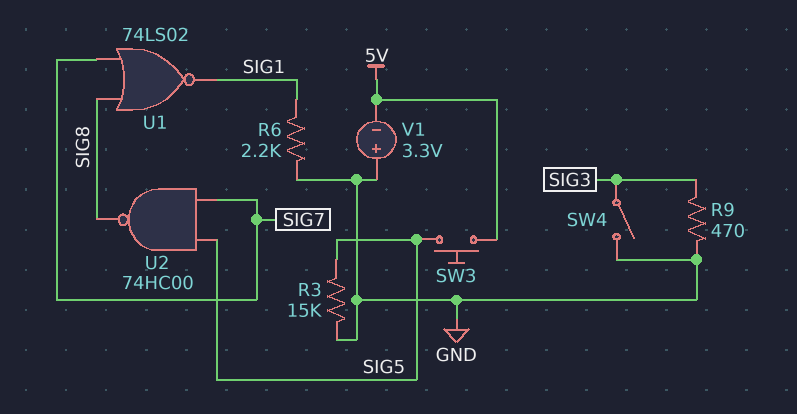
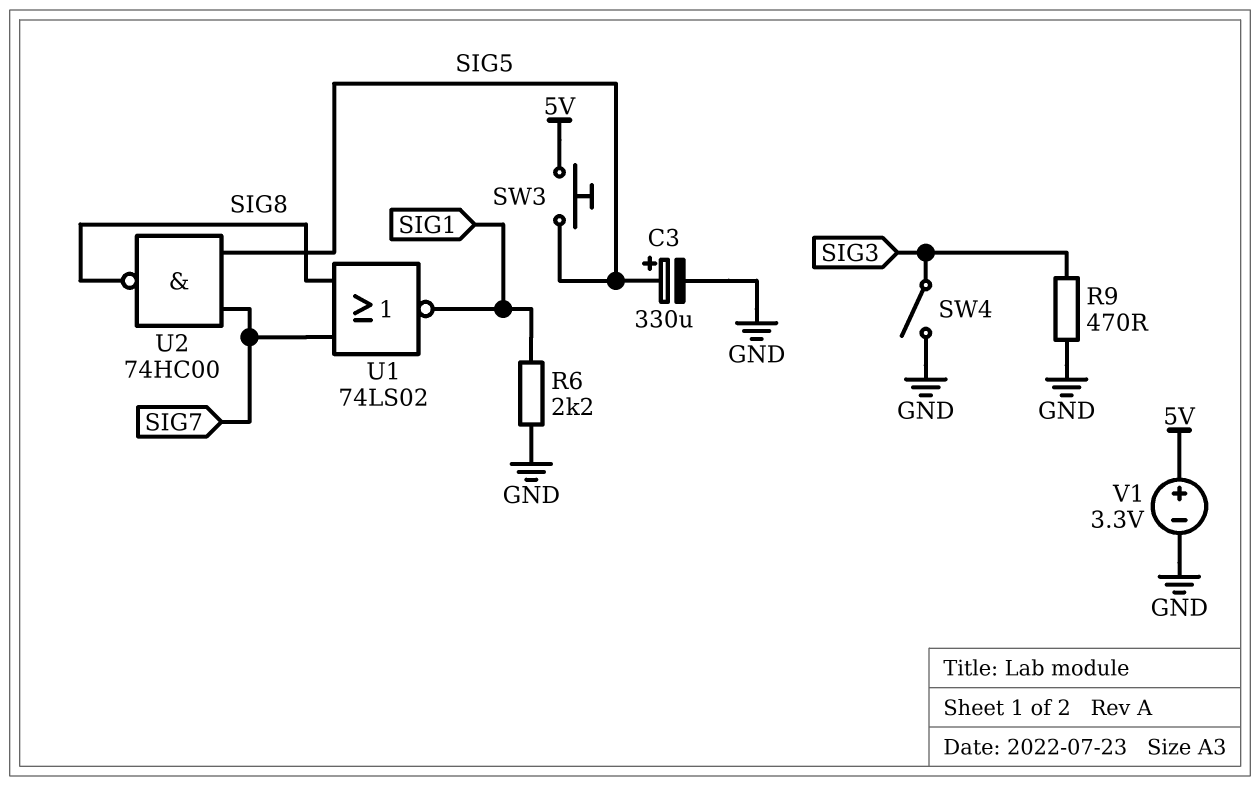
C3: none -> 330uF (plus SIG5, minus GND)
R3: 15k (GND, SIG5) -> none
V1: 3.3V (plus GND, minus 5V) -> 3.3V (plus 5V, minus GND)

